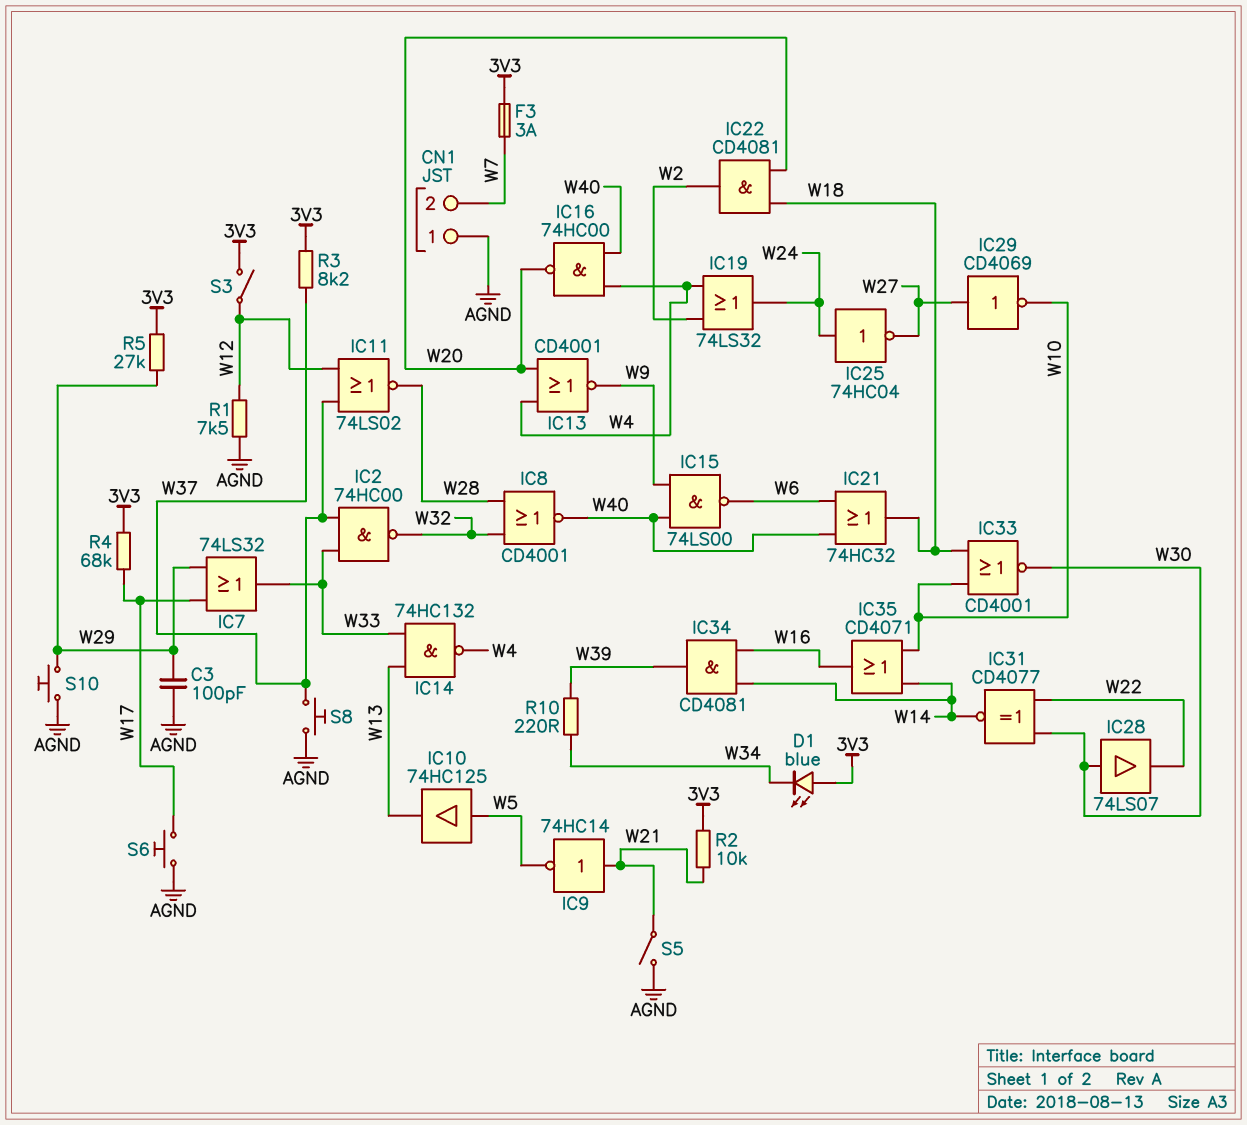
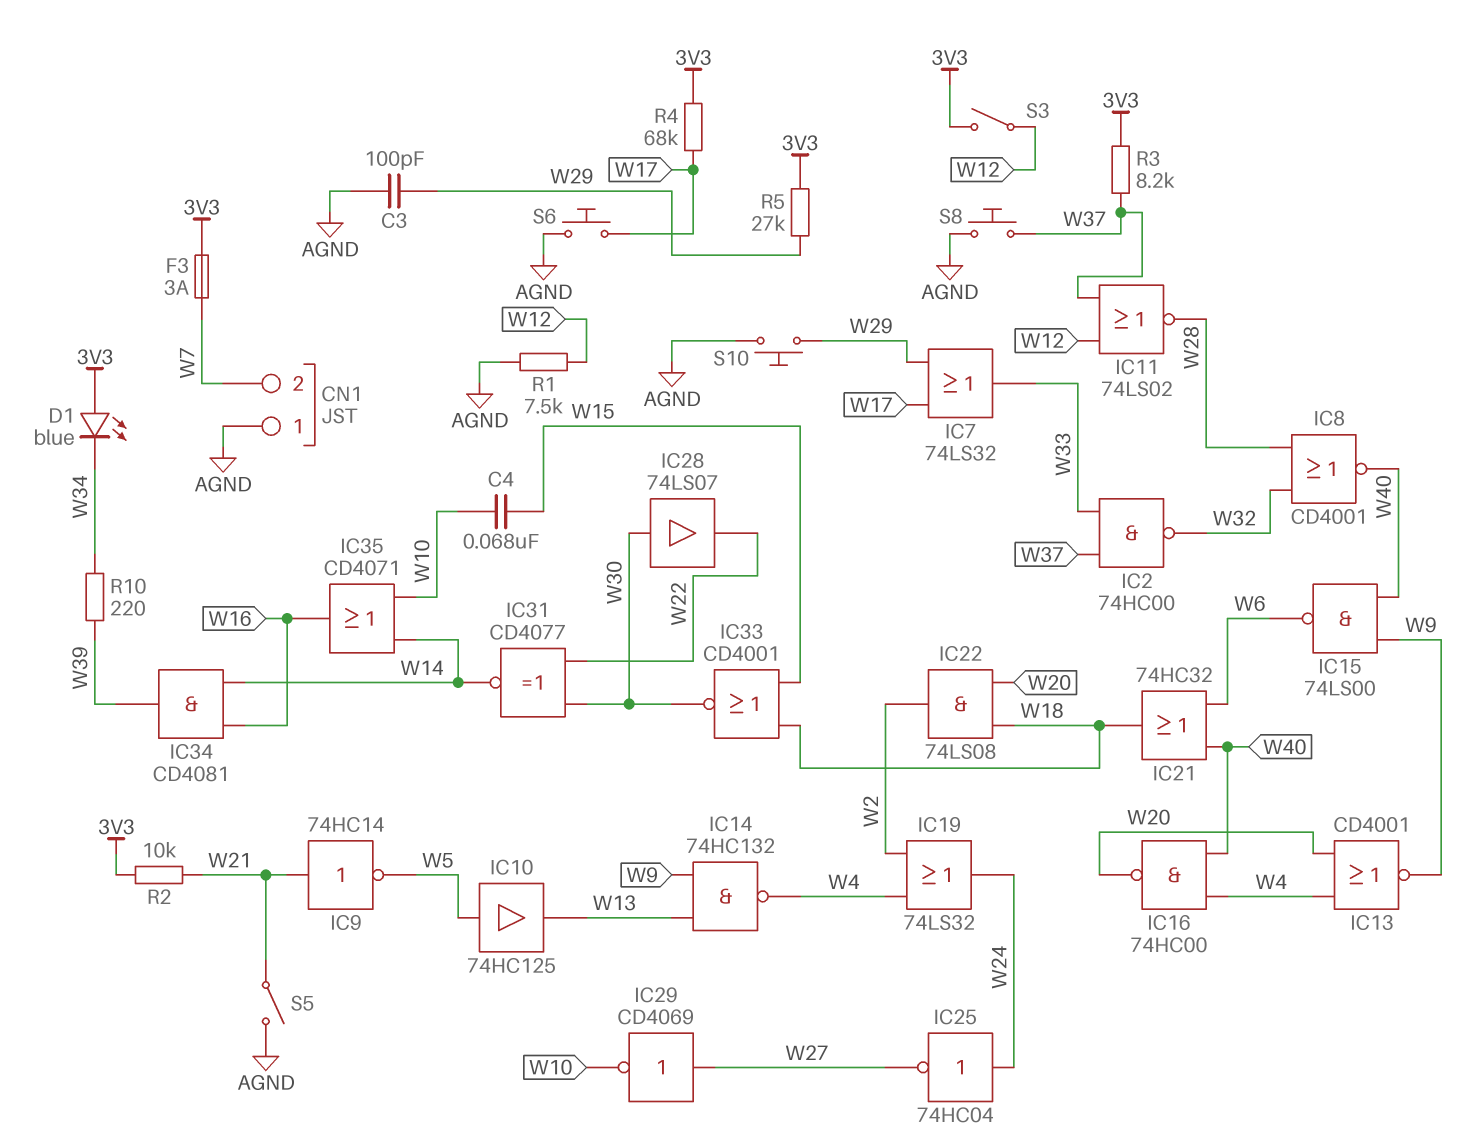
C4: none -> 68nF (W10, W15)
IC14: NAND 74HC132 (in W13, in W33, out W4) -> NAND 74HC132 (in W9, in W13, out W4)
IC22: AND CD4081 (in W18, in W20, out W2) -> AND 74LS08 (in W18, in W20, out W2)
IC33: NOR CD4001 (in W10, in W18, out W30) -> NOR CD4001 (in W15, in W18, out W30)

